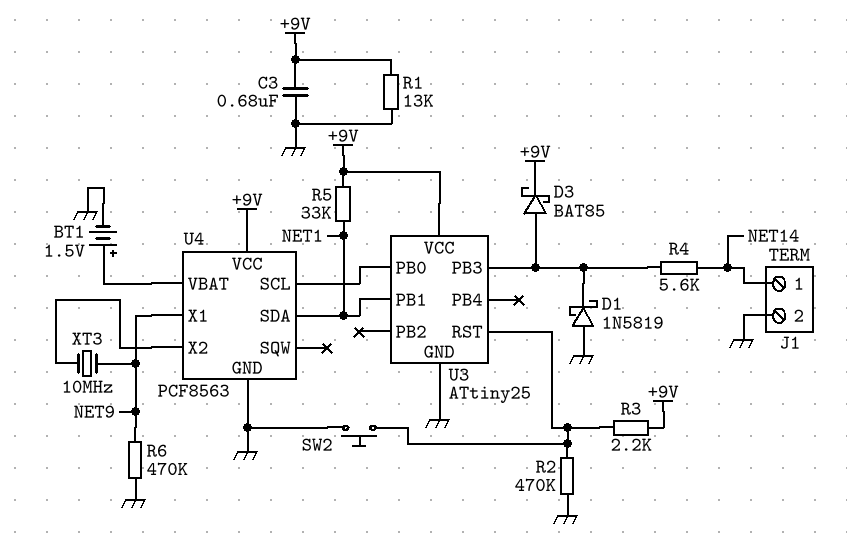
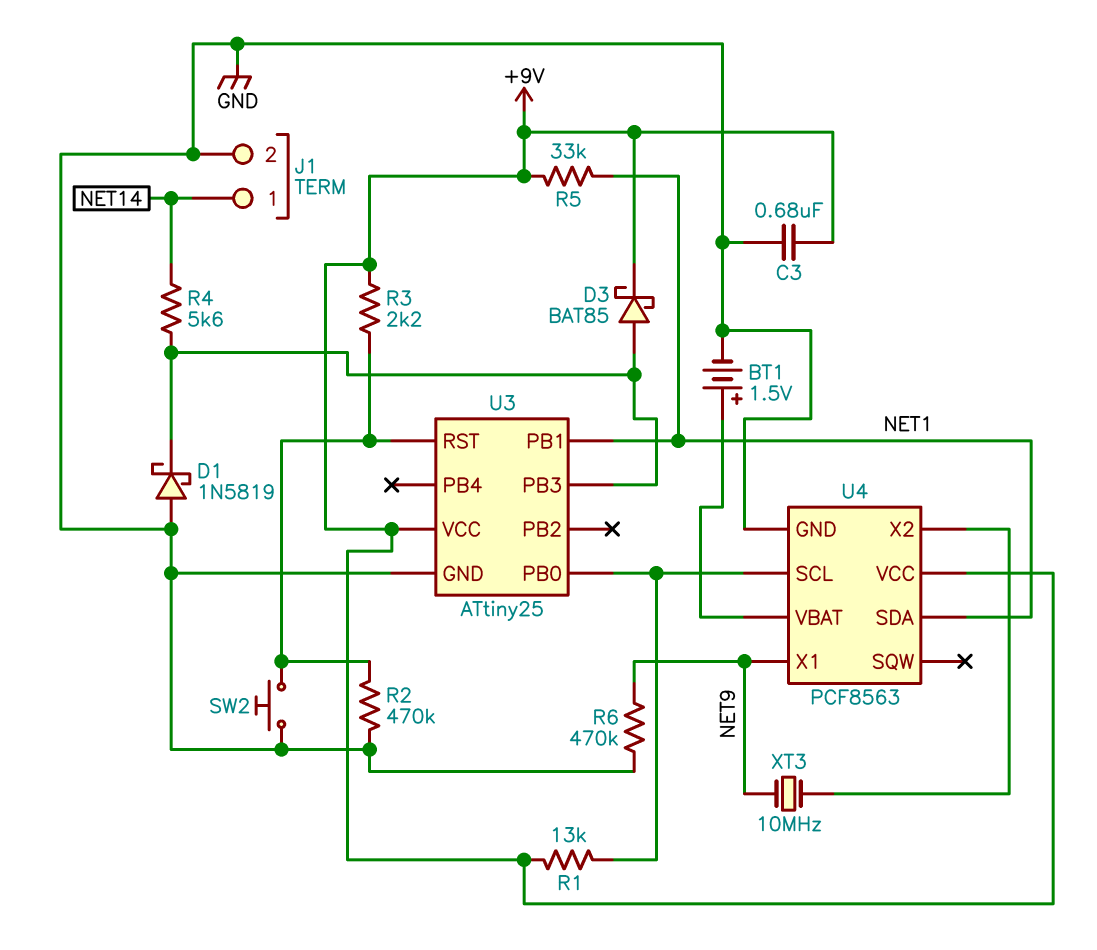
R1: 13k (+9V, GND) -> 13k (+9V, U3/PB0)

